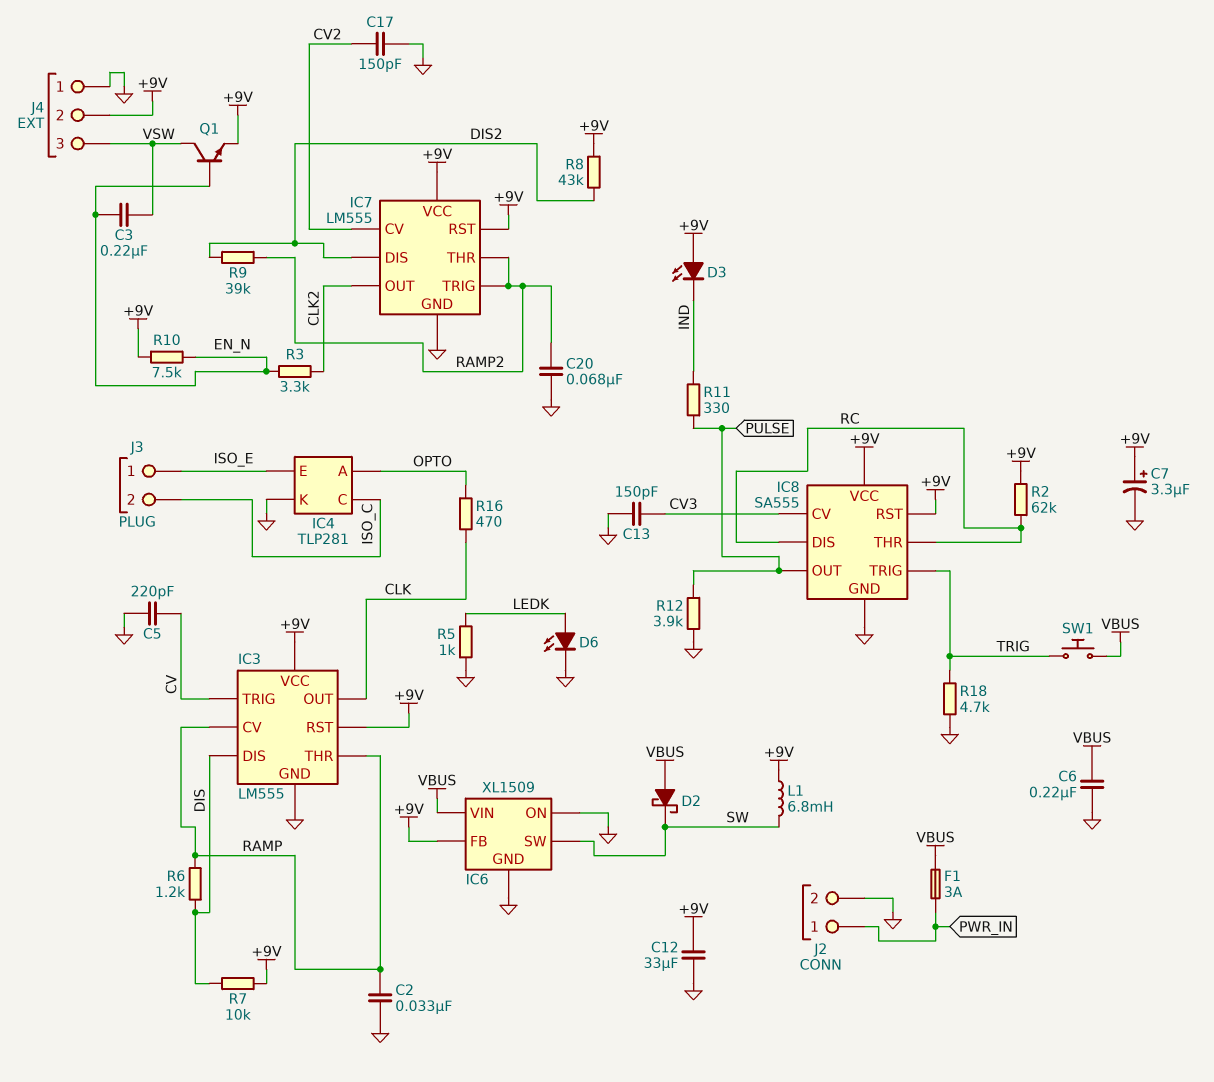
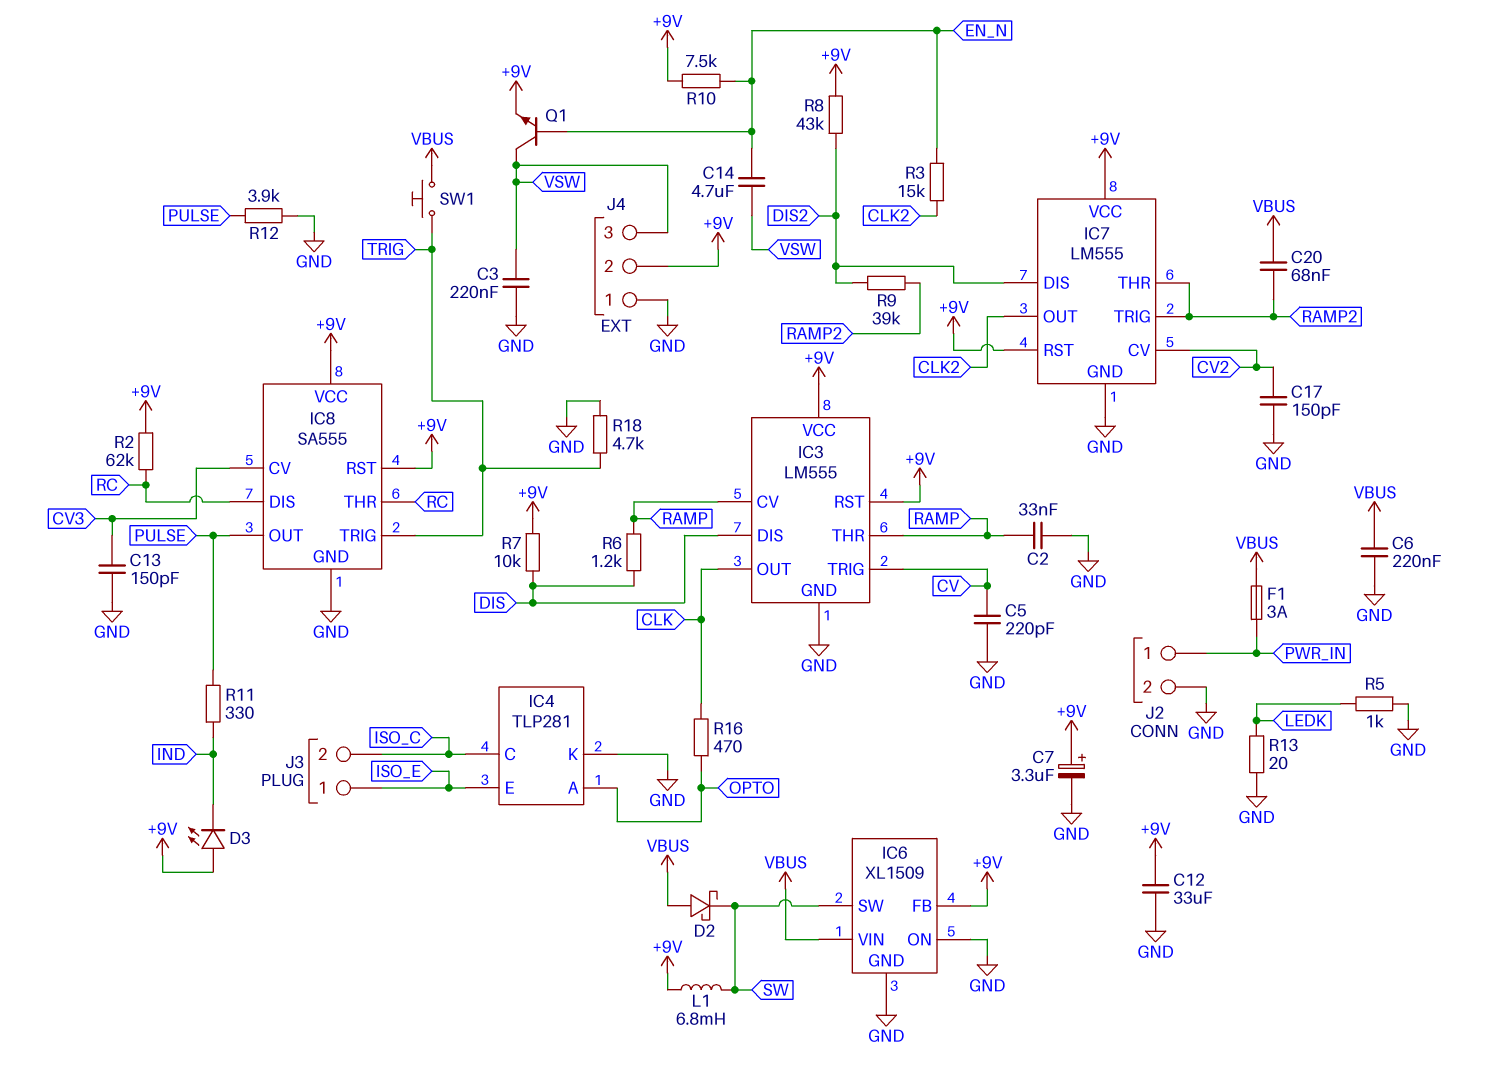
C3: 220nF (EN_N, VSW) -> 220nF (GND, VSW)
C14: none -> 4.7uF (EN_N, VSW)
C20: 68nF (GND, RAMP2) -> 68nF (RAMP2, VBUS)
D6: LED (A LEDK, K GND) -> none
R3: 3.3k (CLK2, EN_N) -> 15k (CLK2, EN_N)
R13: none -> 20 (GND, LEDK)

